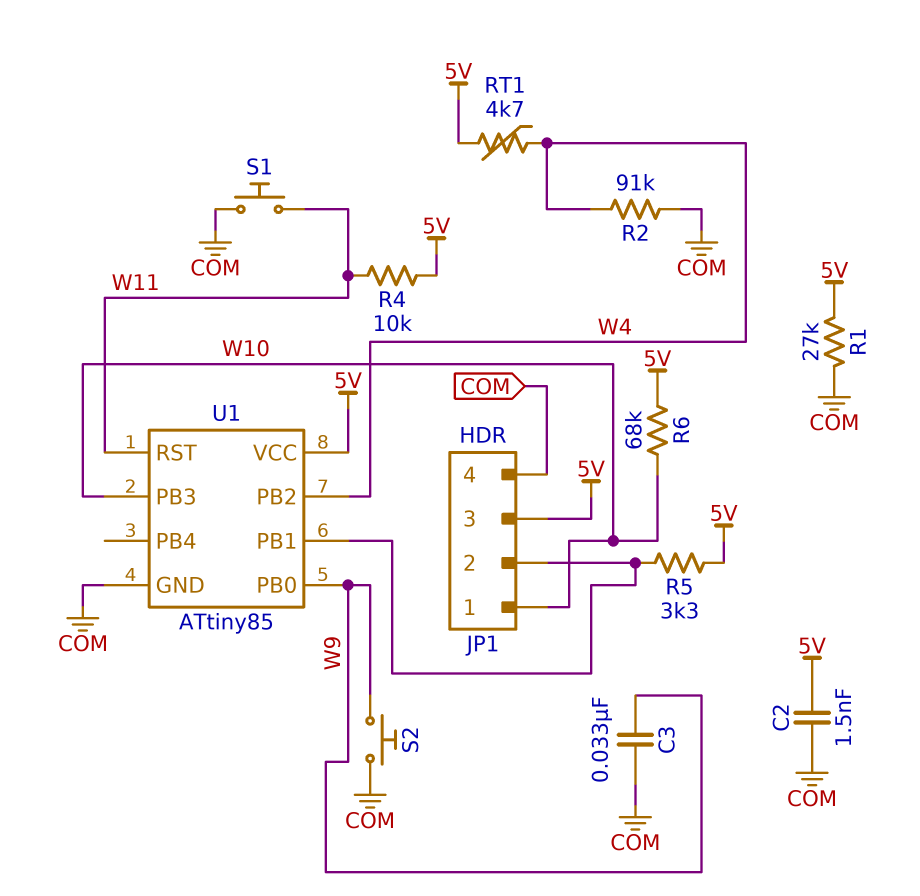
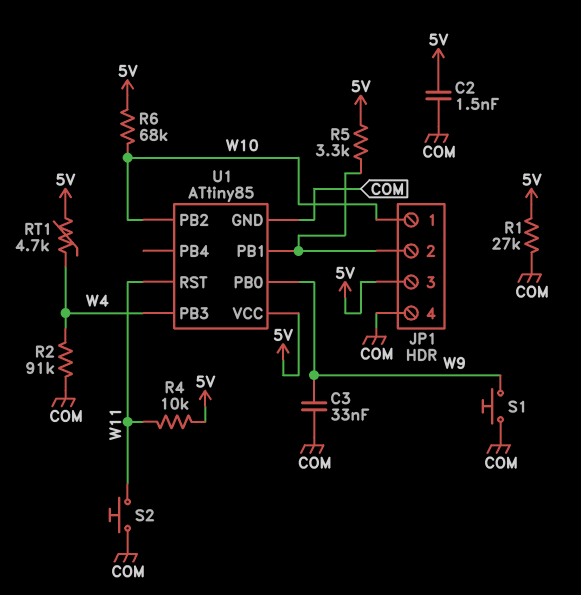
S1: button (COM, W11) -> button (COM, W9)
S2: button (COM, W9) -> button (COM, W11)
U1 pin PB2: W4 -> W10
U1 pin PB3: W10 -> W4

